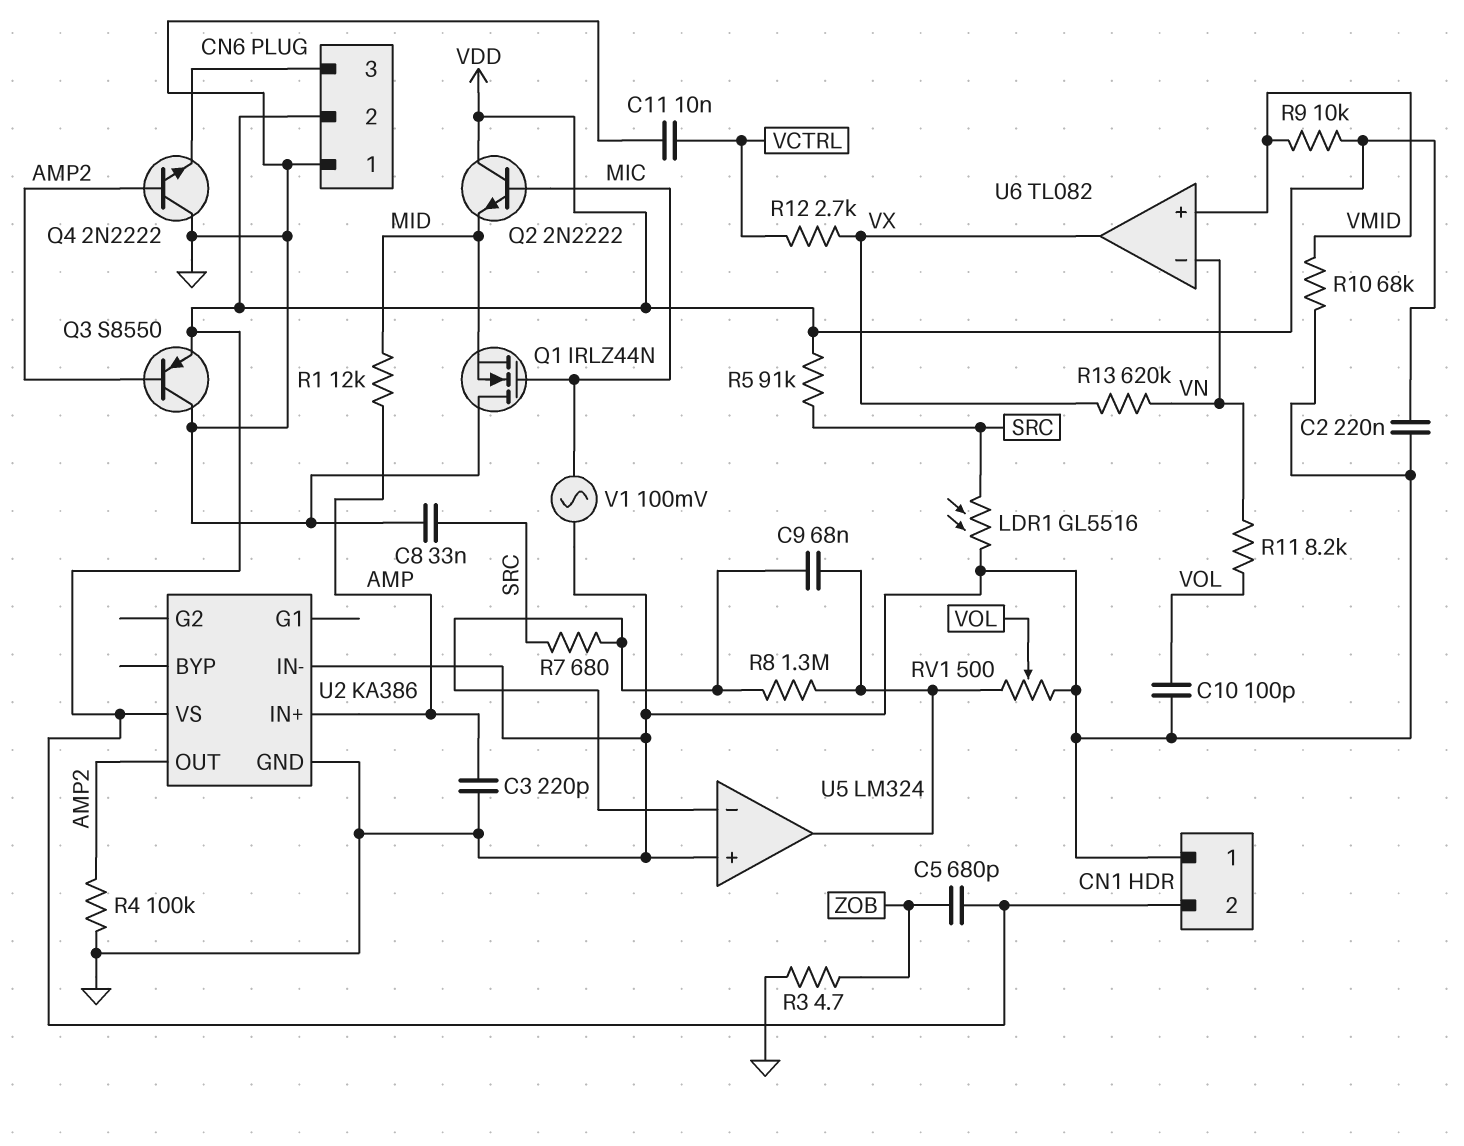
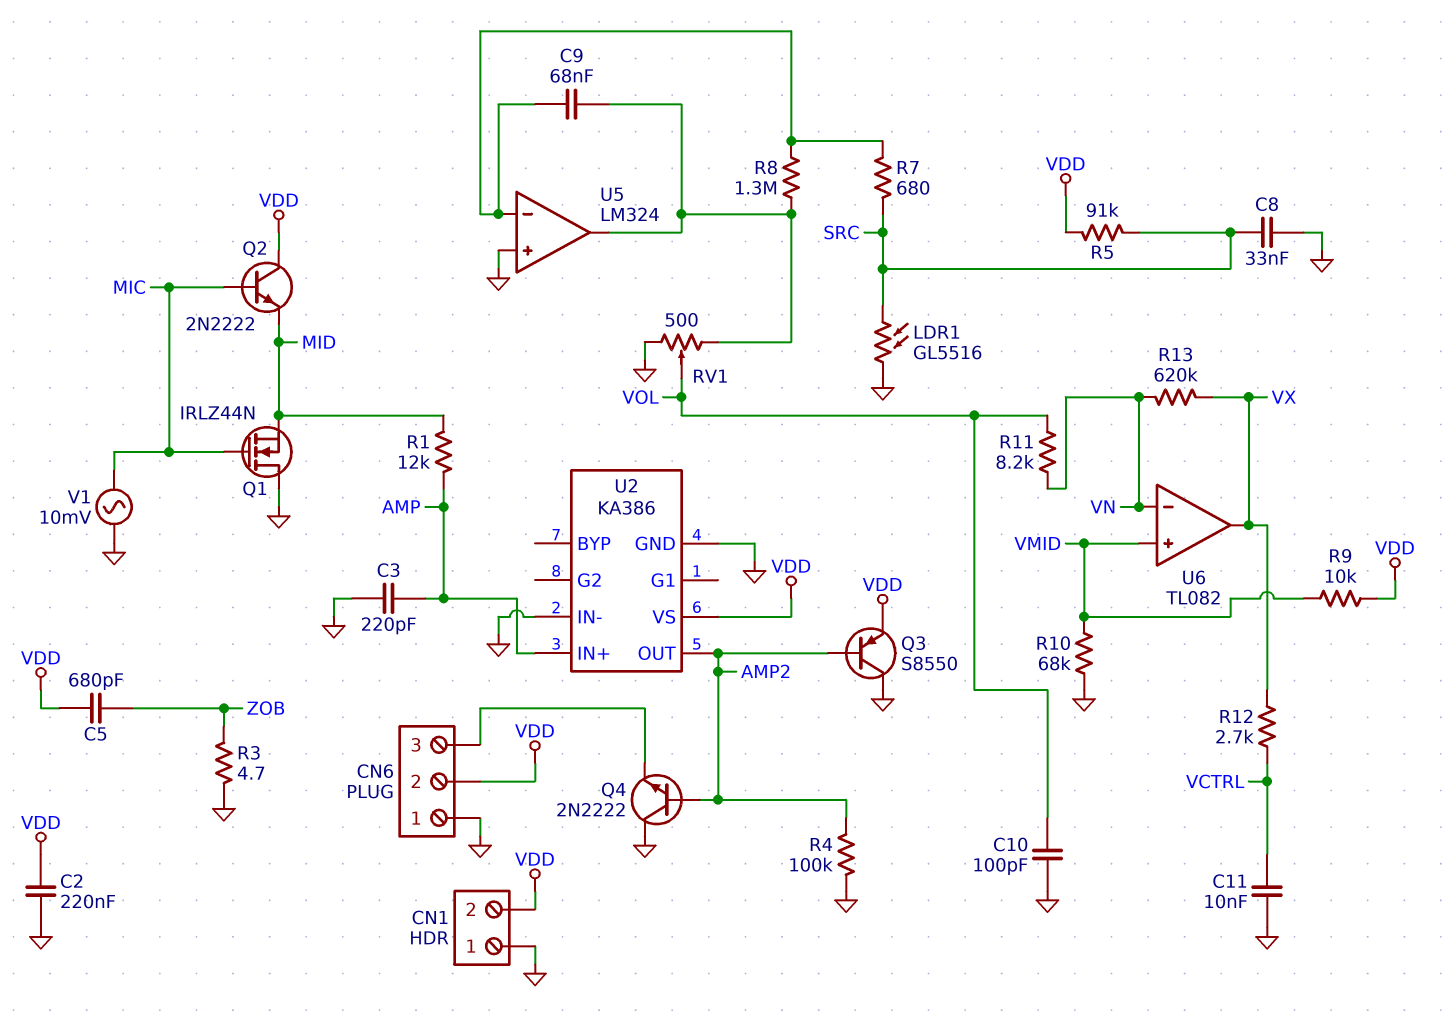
V1: AC 100mV (GND, MIC) -> AC 10mV (GND, MIC)

